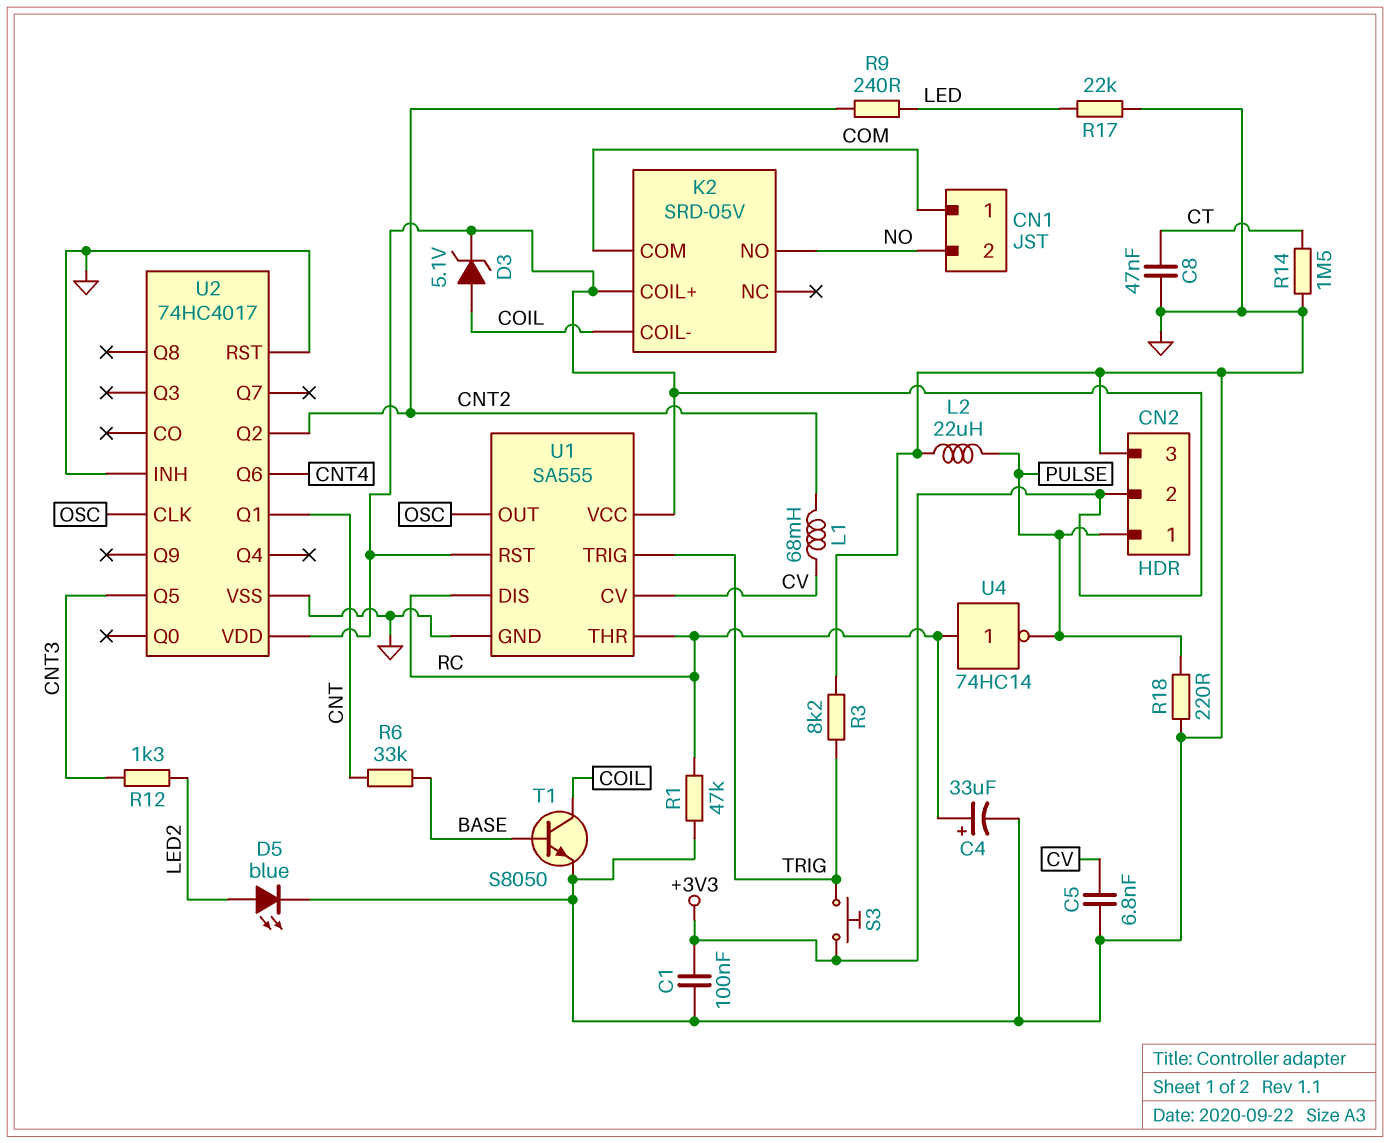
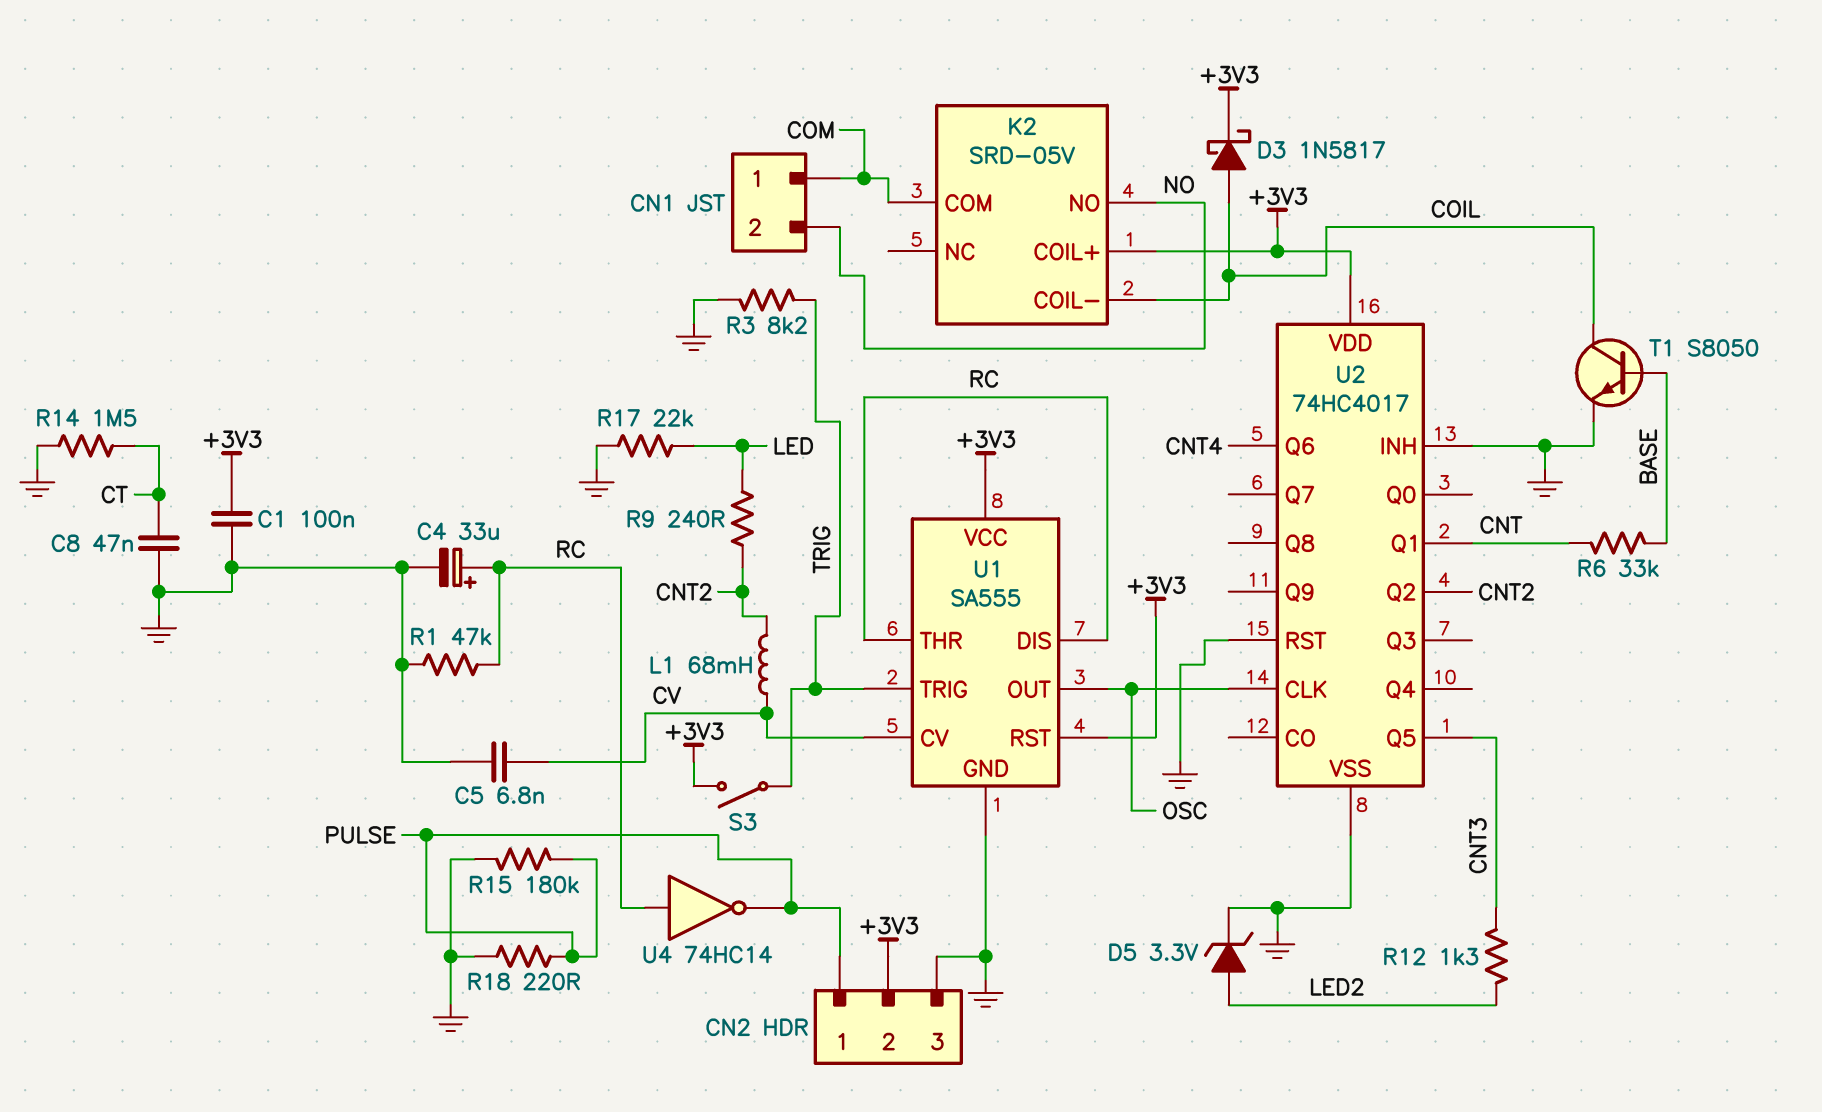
D3: zener 5.1V (A COIL, K +3V3) -> schottky 1N5817 (A COIL, K +3V3)
D5: LED blue (A LED2, K GND) -> zener 3.3V (A LED2, K GND)
L2: 22uH (GND, PULSE) -> none
R15: none -> 180k (GND, PULSE)
S3: button (+3V3, TRIG) -> switch (+3V3, TRIG)

